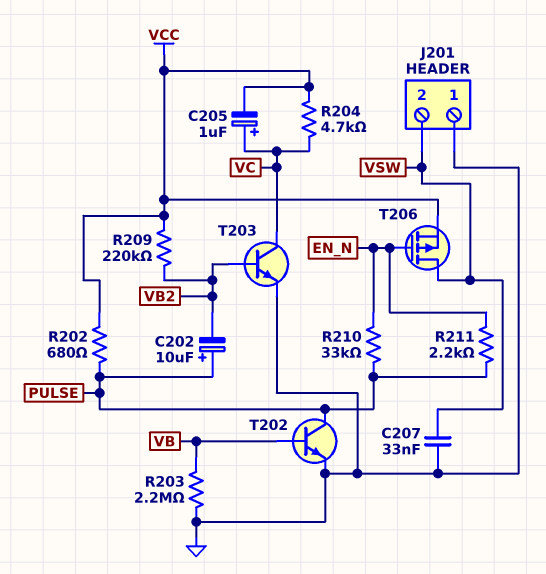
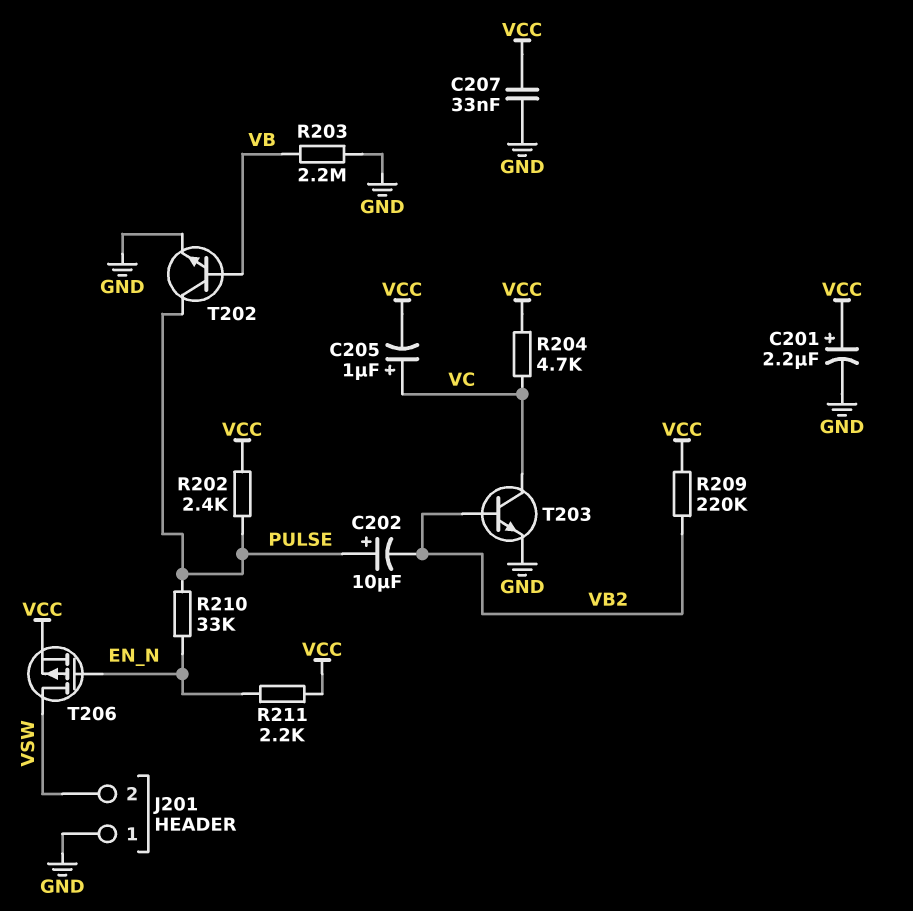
C201: none -> 2.2uF (plus VCC, minus GND)
C207: 33nF (GND, VSW) -> 33nF (GND, VCC)
R202: 680 (PULSE, VCC) -> 2.4k (PULSE, VCC)
R211: 2.2k (EN_N, PULSE) -> 2.2k (EN_N, VCC)

